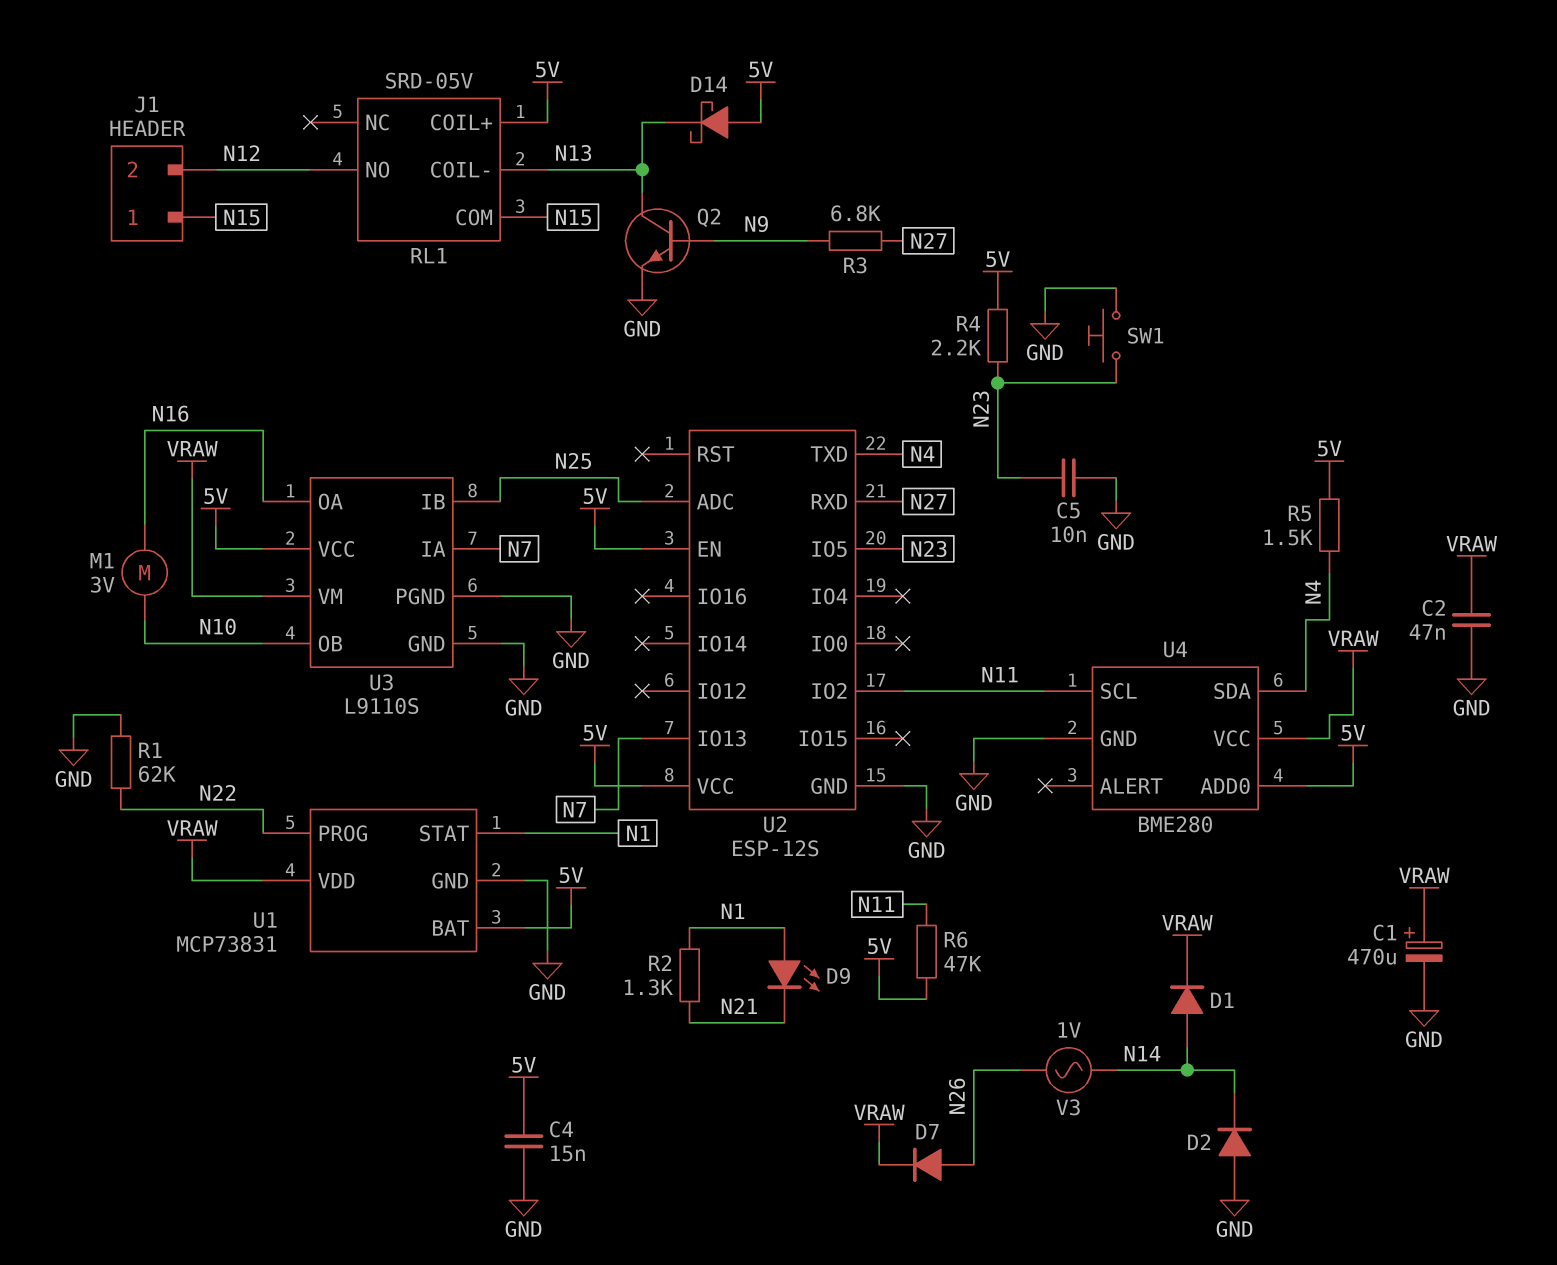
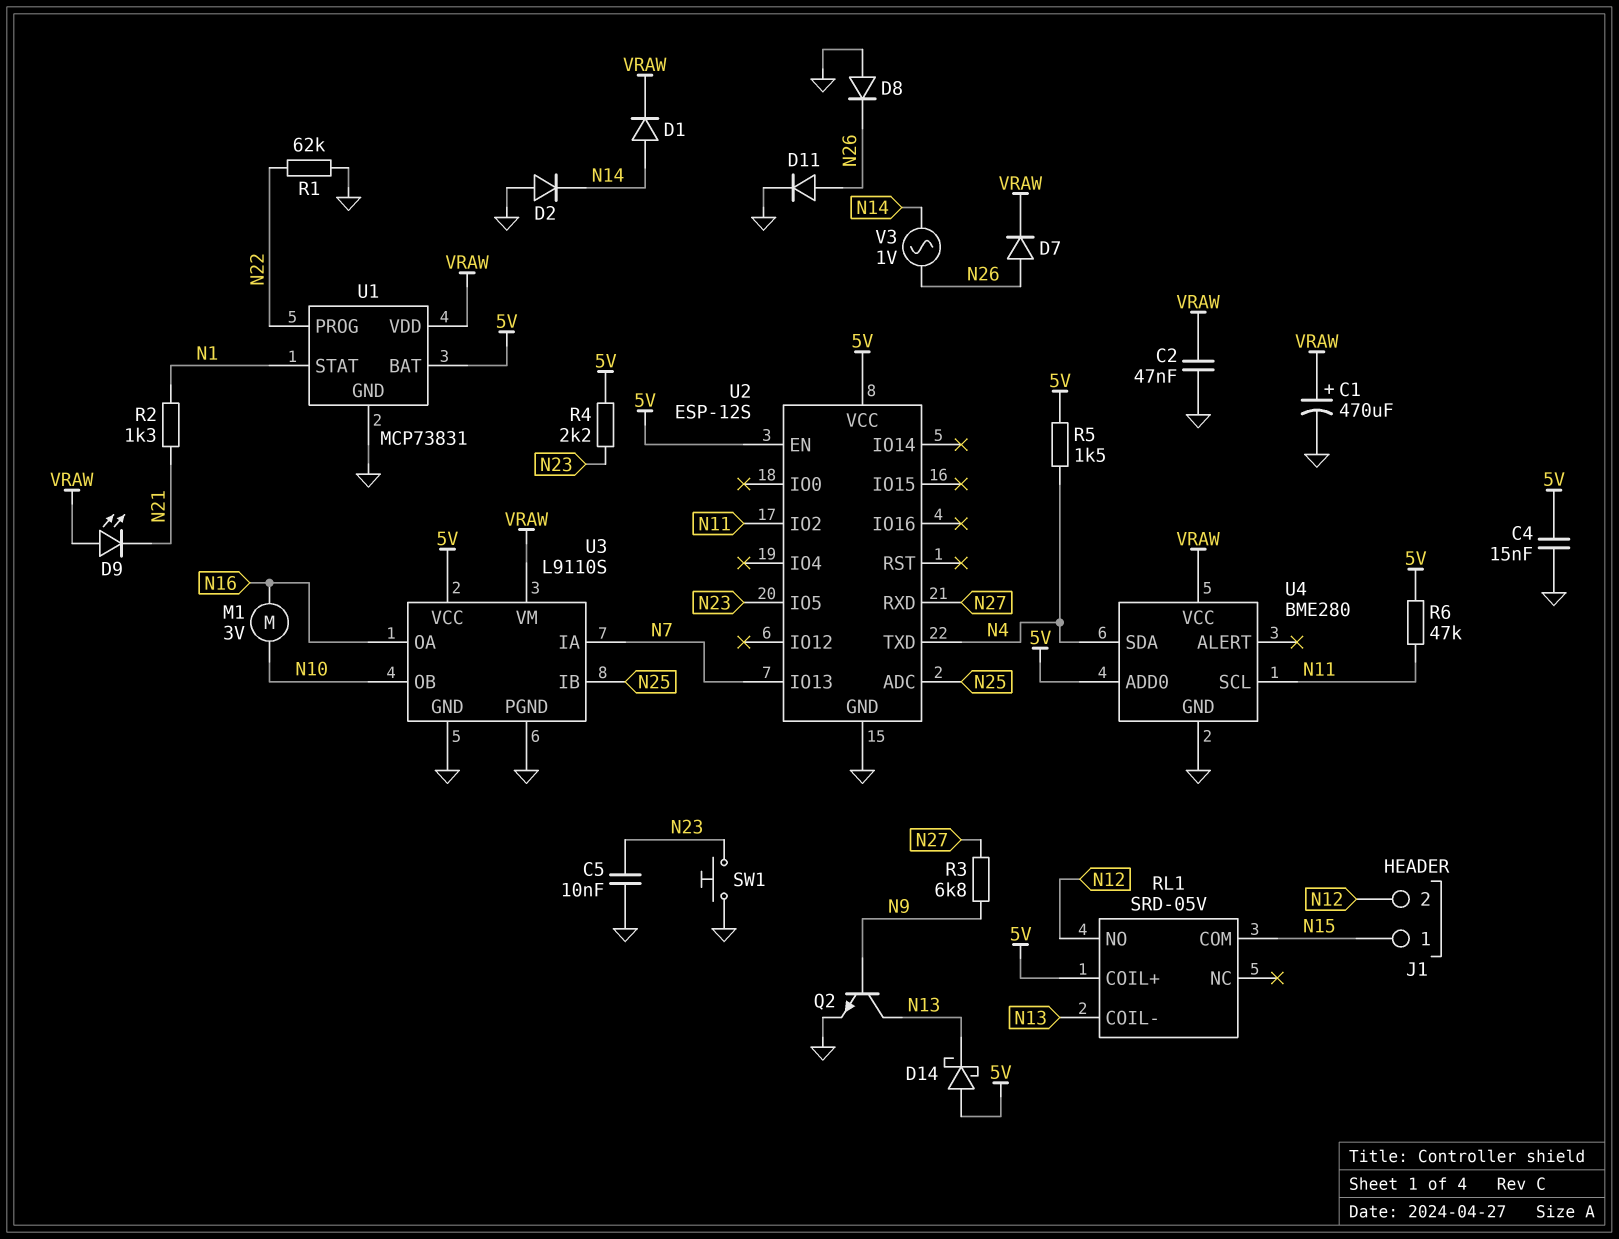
D8: none -> diode (A GND, K N26)
D9: LED (A N1, K N21) -> LED (A VRAW, K N21)
D11: none -> diode (A N26, K GND)

